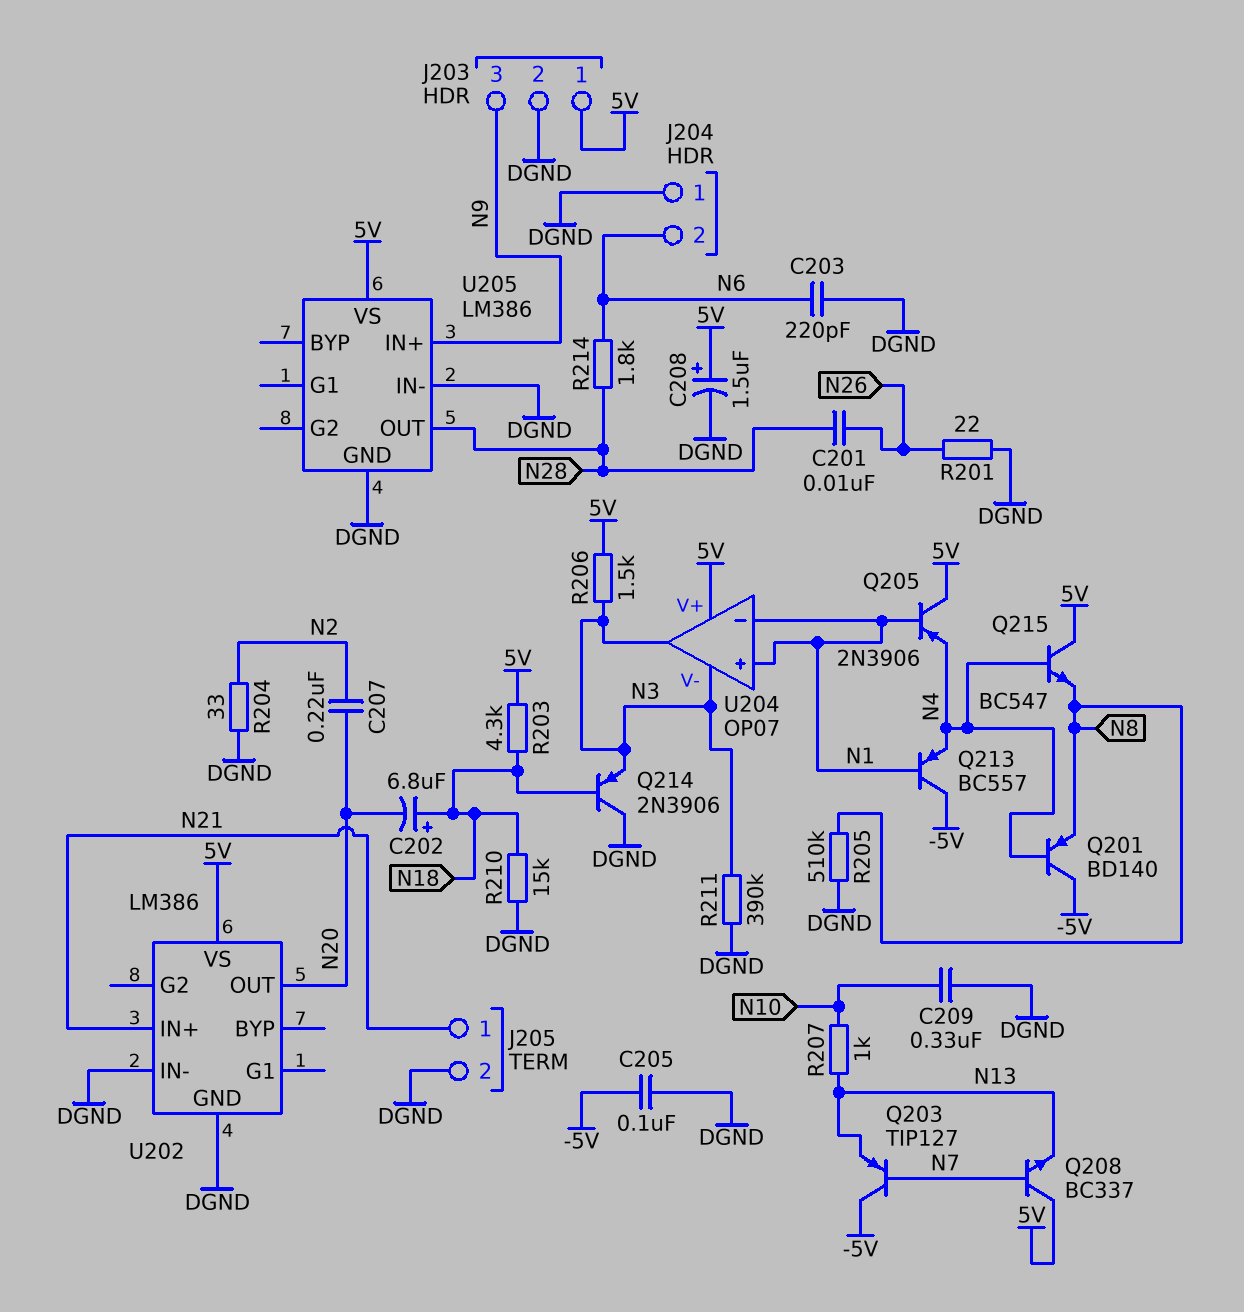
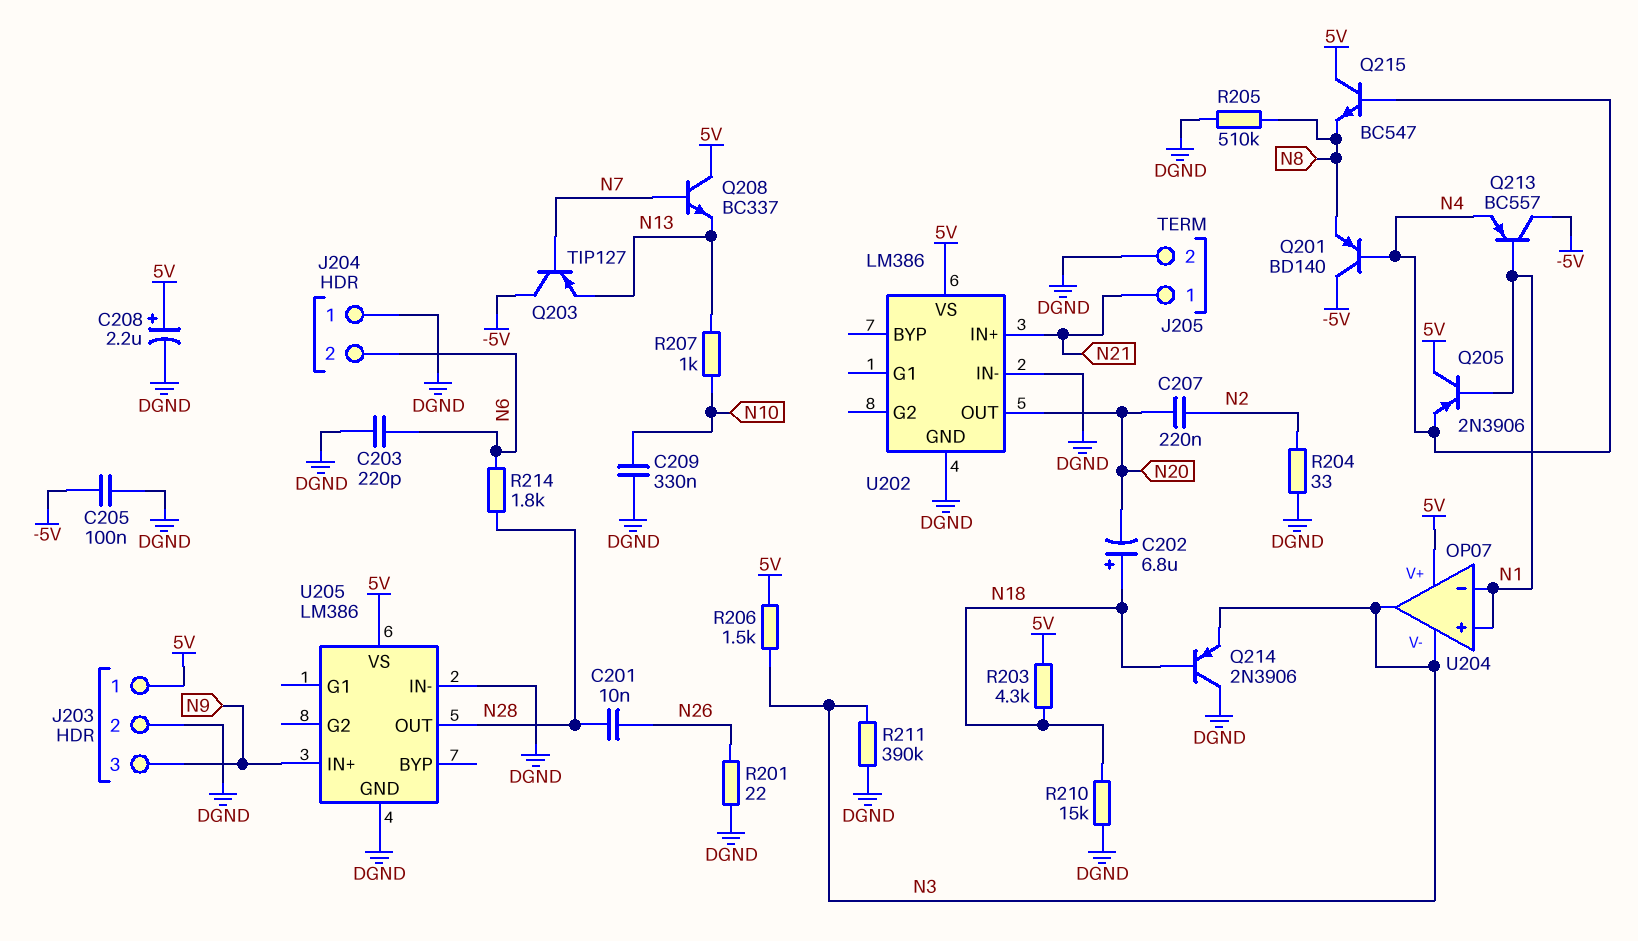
C208: 1.5uF (plus 5V, minus DGND) -> 2.2uF (plus 5V, minus DGND)

